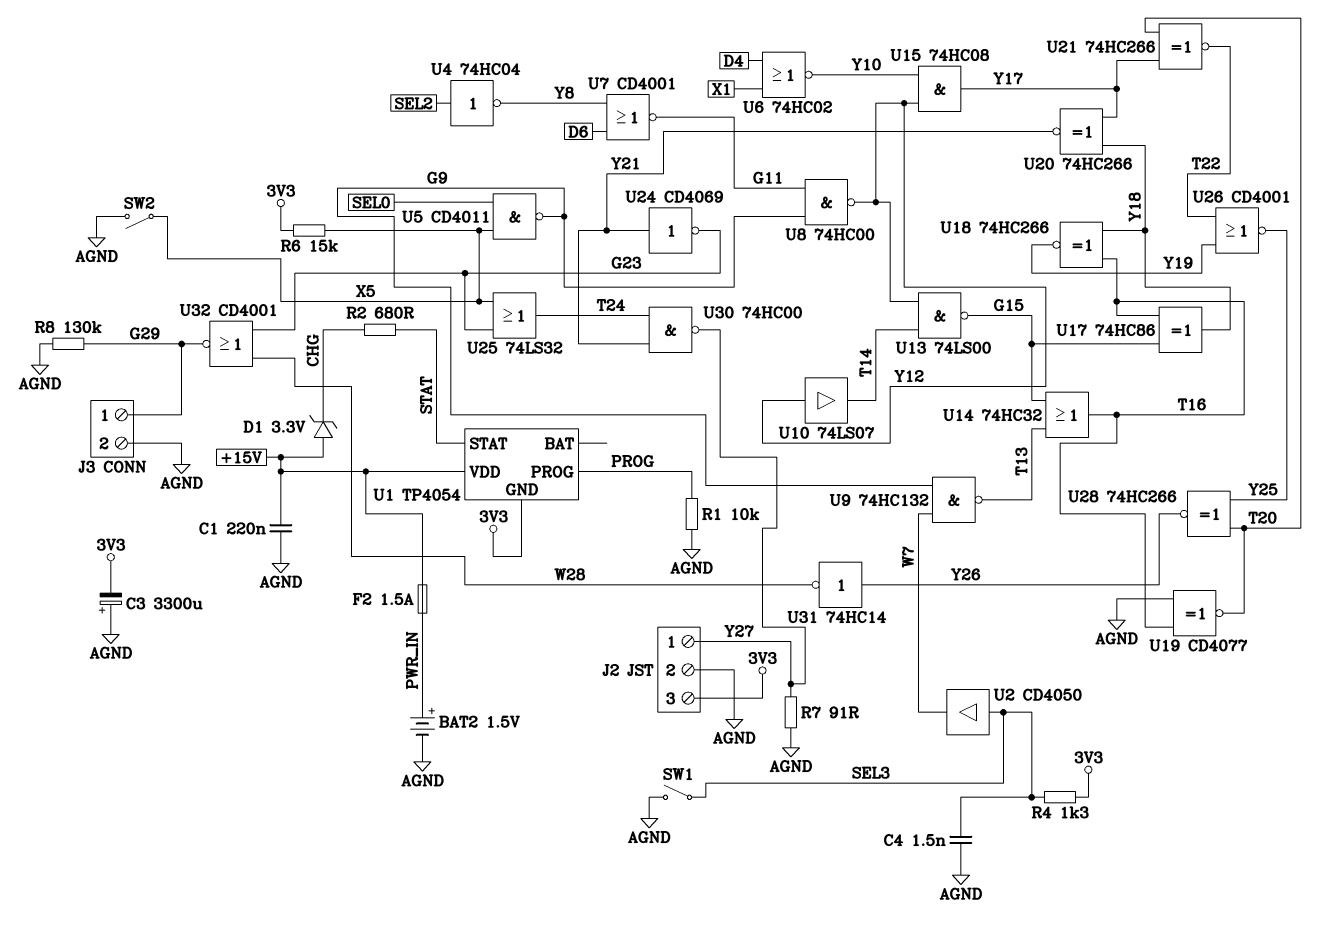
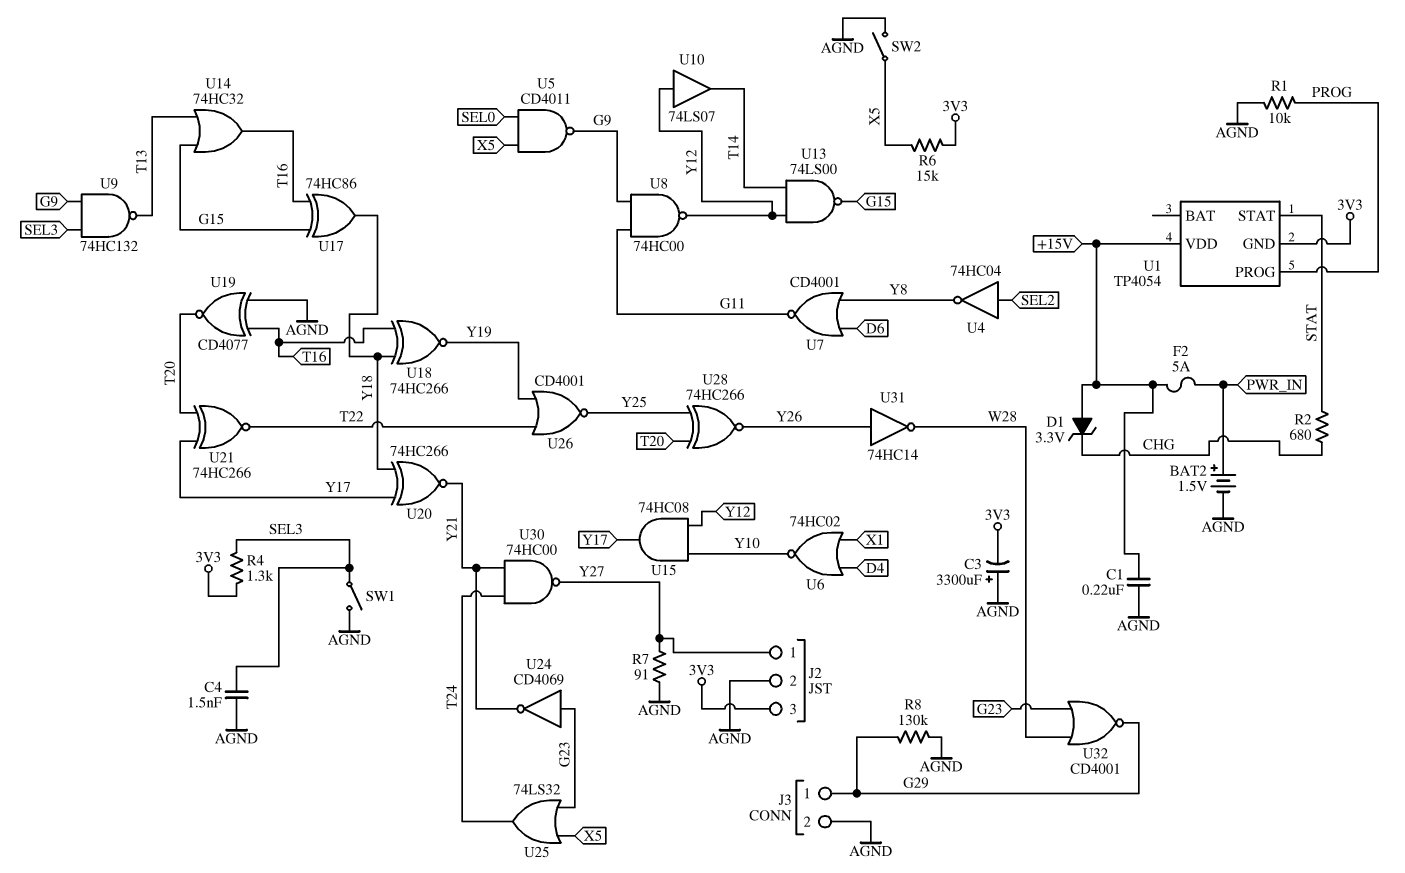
F2: 1.5A (+15V, PWR_IN) -> 5A (+15V, PWR_IN)
U2: buffer CD4050 (in SEL3, out W7) -> none
U9: NAND 74HC132 (in G9, in W7, out T13) -> NAND 74HC132 (in G9, in SEL3, out T13)
U24: NOT CD4069 (in Y21, out G23) -> NOT CD4069 (in G23, out Y21)

